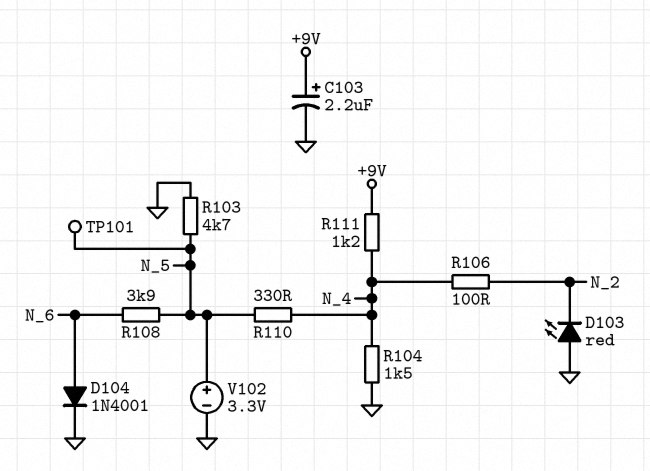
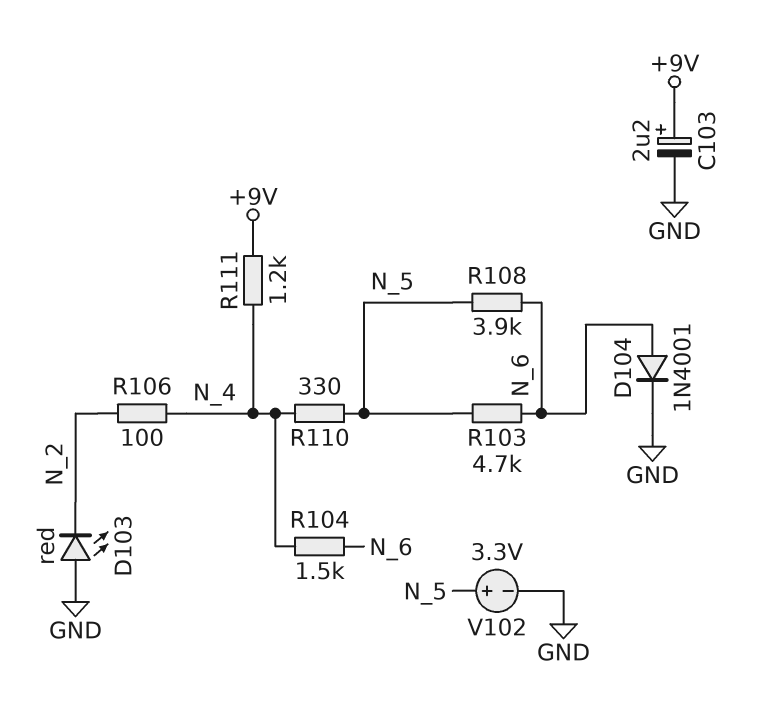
R103: 4.7k (GND, N_5) -> 4.7k (N_5, N_6)
R104: 1.5k (GND, N_4) -> 1.5k (N_4, N_6)
TP101: test point (N_5) -> none

